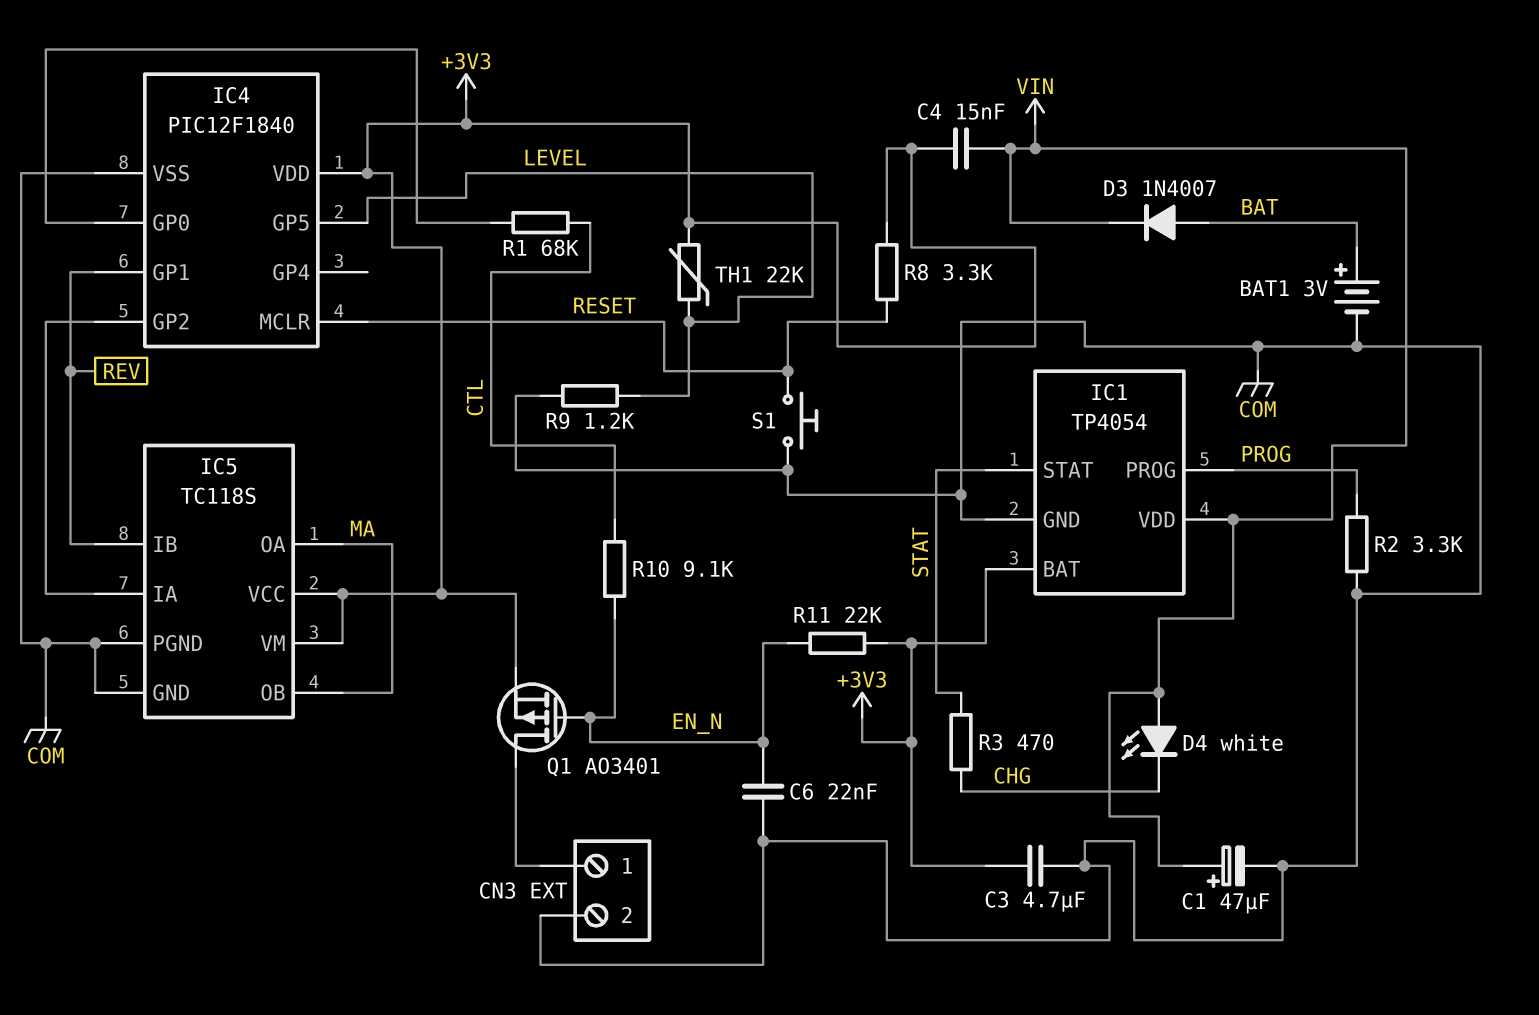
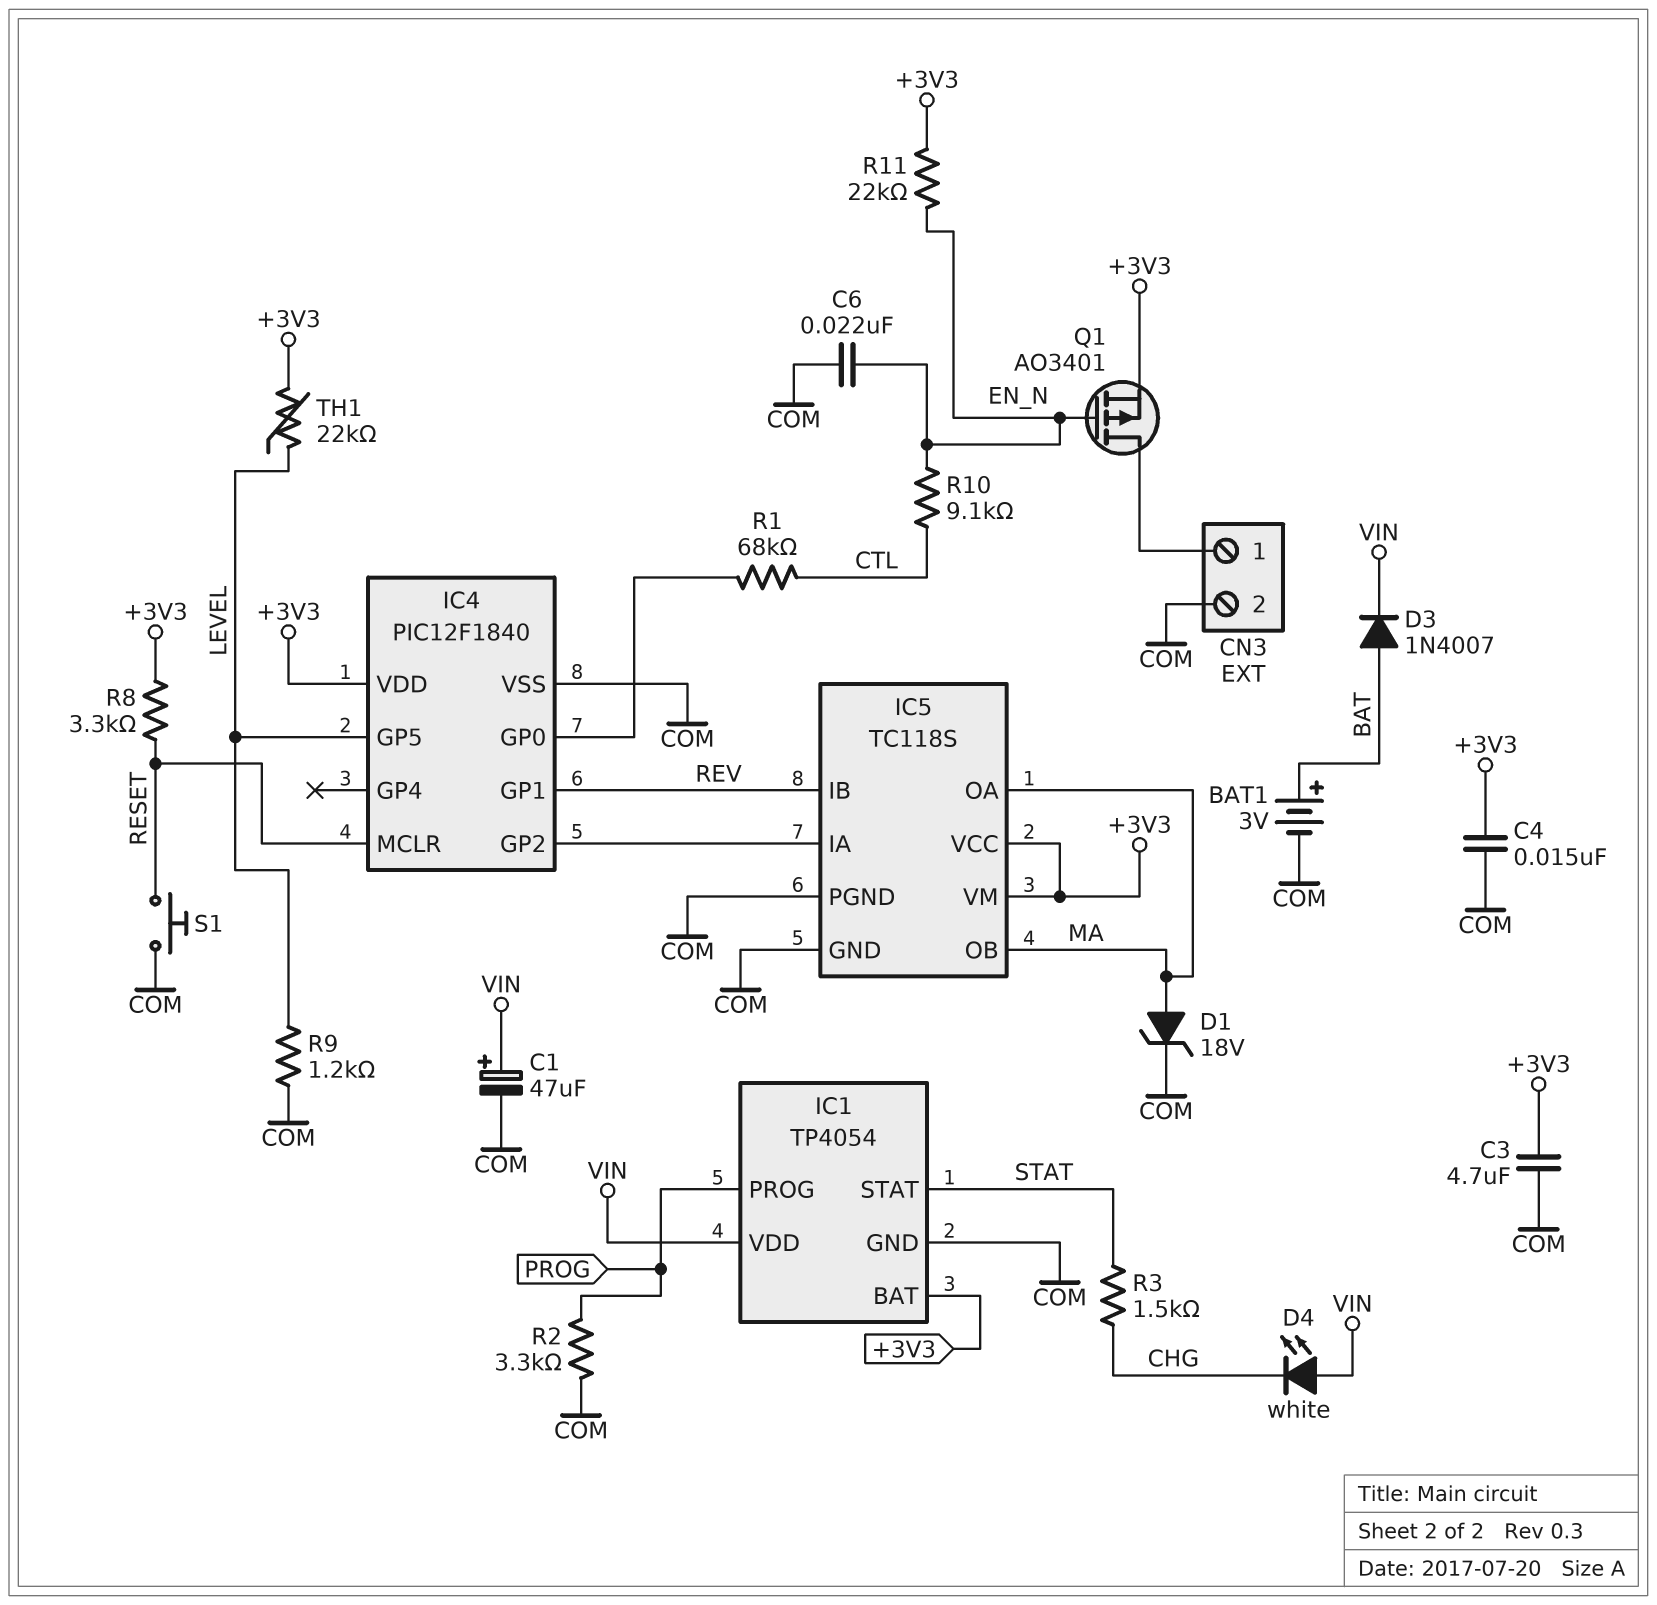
C4: 15nF (+3V3, VIN) -> 15nF (+3V3, COM)
D1: none -> zener 18V (A MA, K COM)
R3: 470 (CHG, STAT) -> 1.5k (CHG, STAT)

